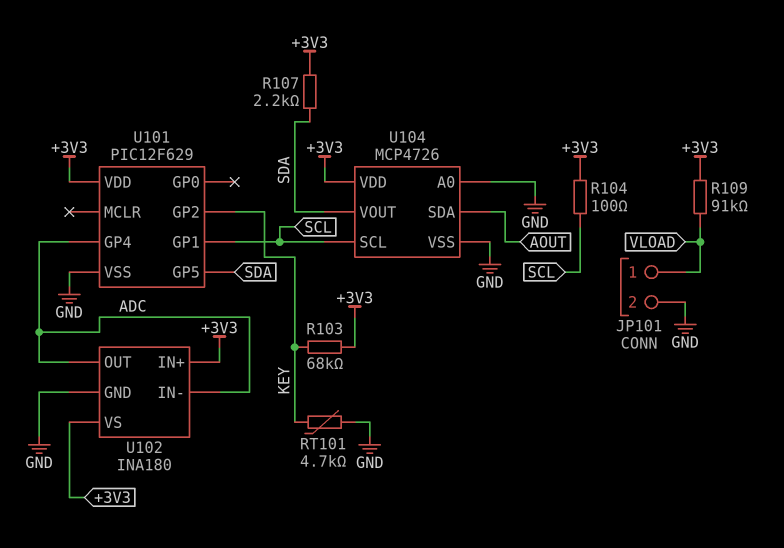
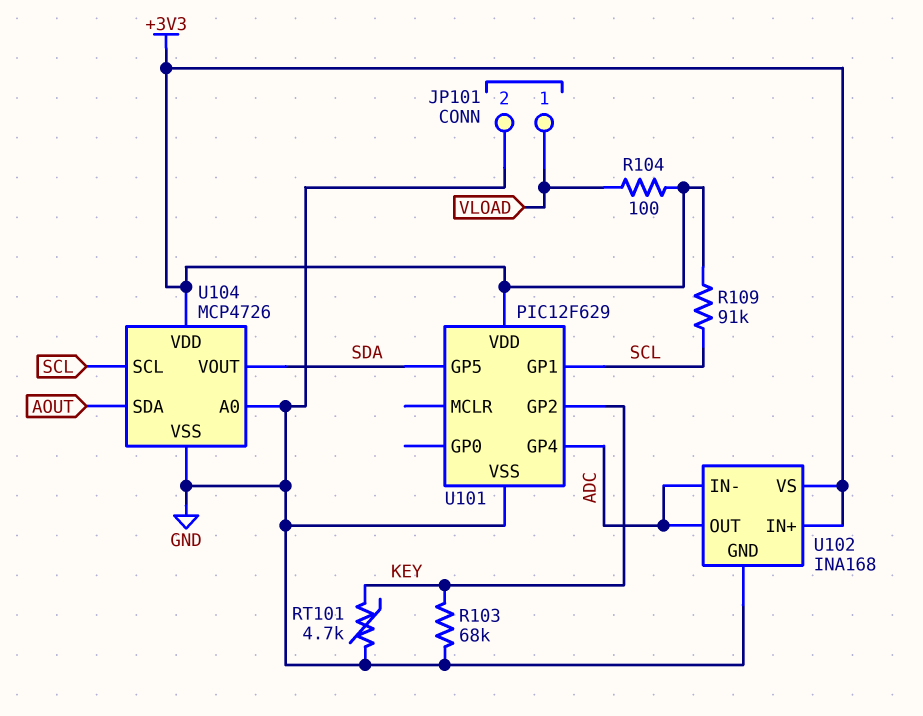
R103: 68k (+3V3, KEY) -> 68k (GND, KEY)
R104: 100 (+3V3, SCL) -> 100 (+3V3, VLOAD)
R107: 2.2k (+3V3, SDA) -> none
R109: 91k (+3V3, VLOAD) -> 91k (+3V3, SCL)
U102: INA180 -> INA168

